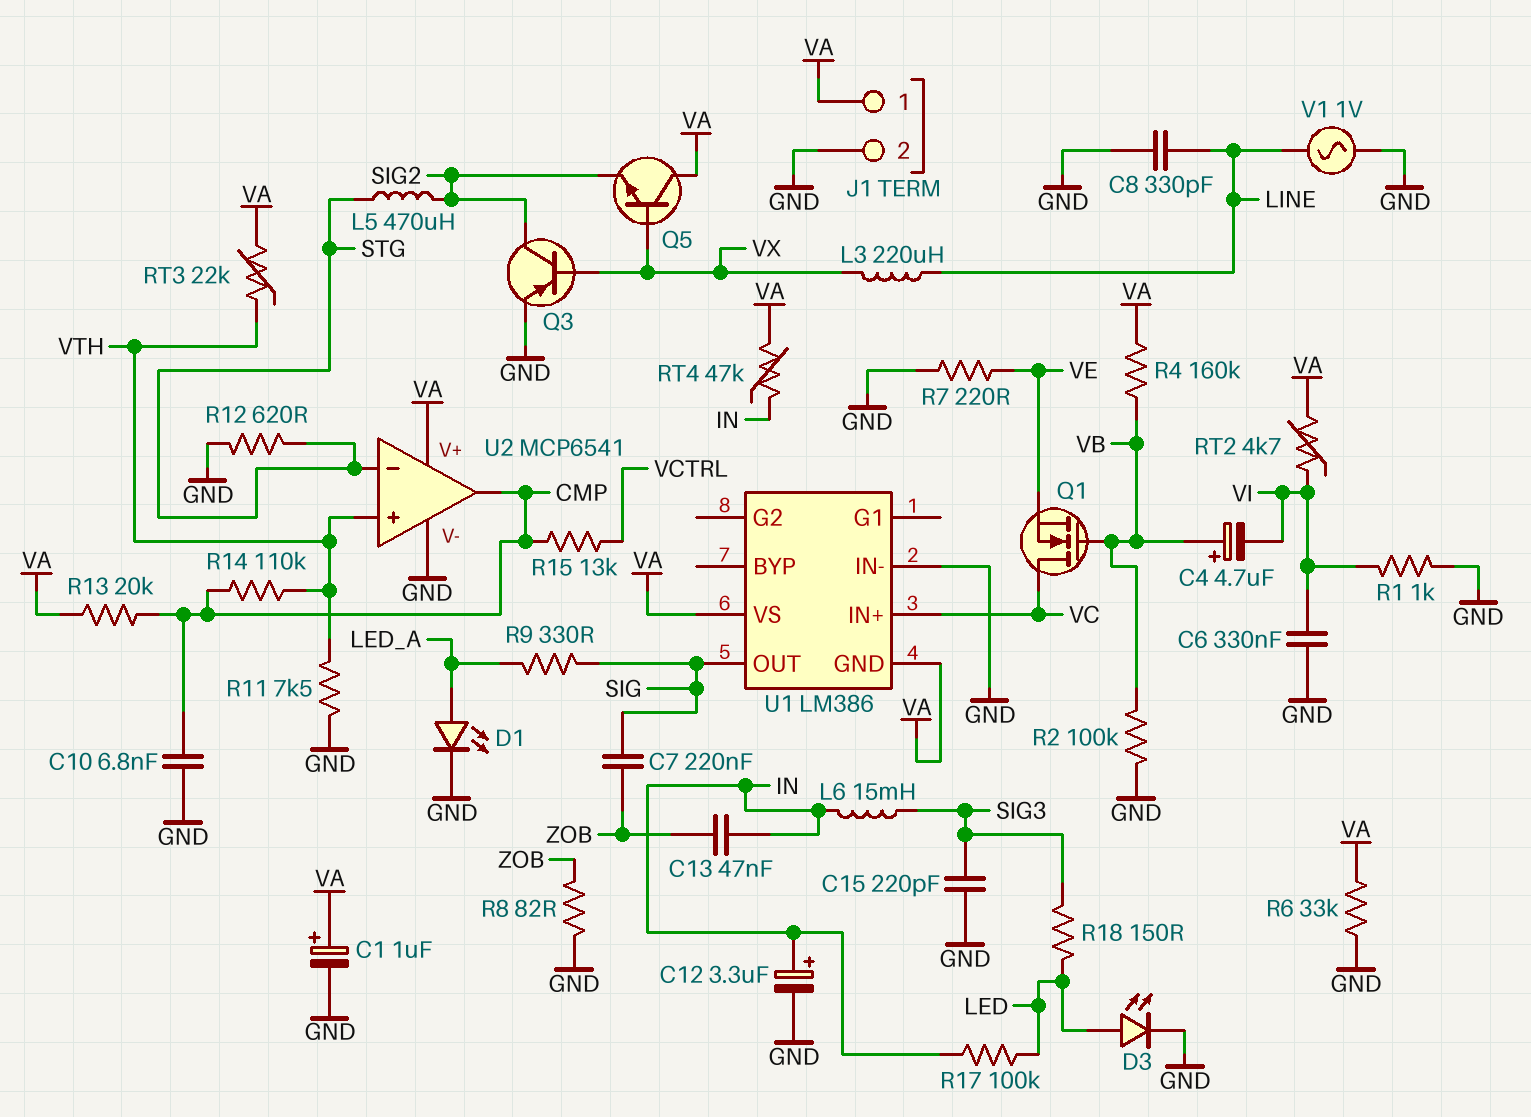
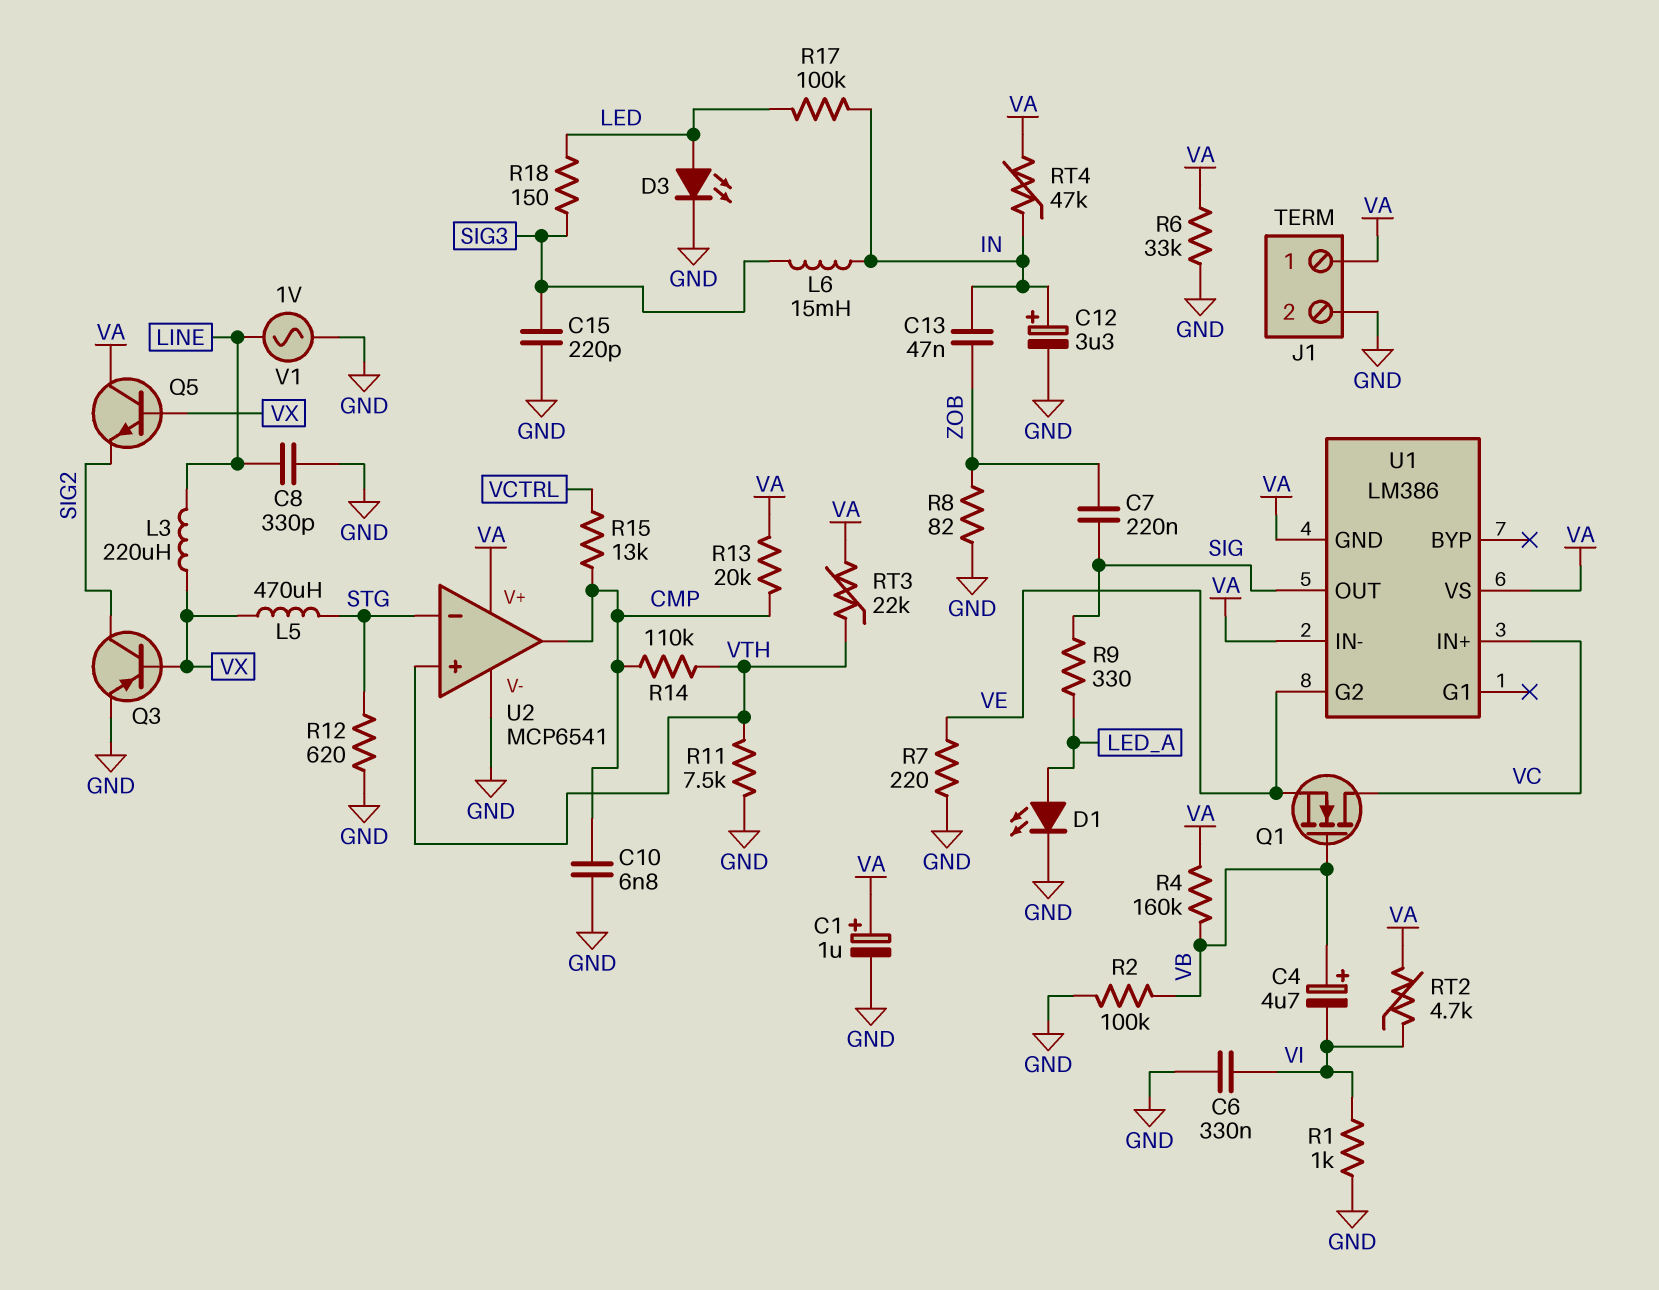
L5: 470uH (SIG2, STG) -> 470uH (STG, VX)
U1 pin G2: none -> VE
U1 pin IN-: GND -> VA

